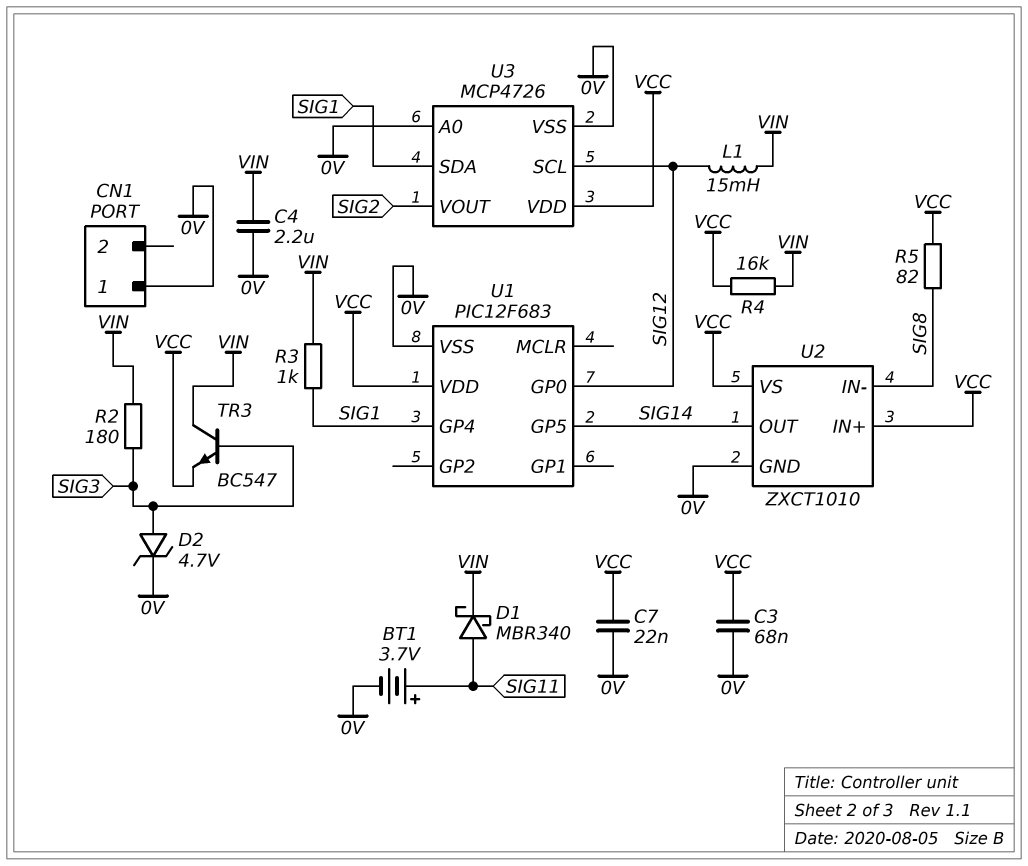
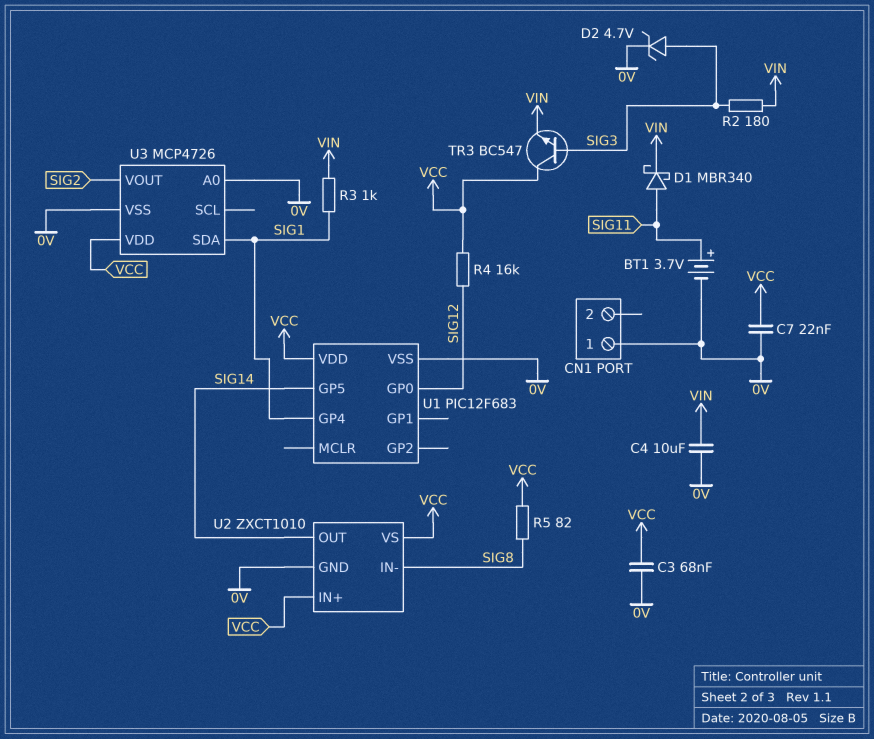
C4: 2.2uF (0V, VIN) -> 10uF (0V, VIN)
L1: 15mH (SIG12, VIN) -> none
R4: 16k (VCC, VIN) -> 16k (SIG12, VCC)
TR3: NPN BC547 (B SIG3, C VIN, E VCC) -> NPN BC547 (B SIG3, C VCC, E VIN)
U3 pin SCL: SIG12 -> none

